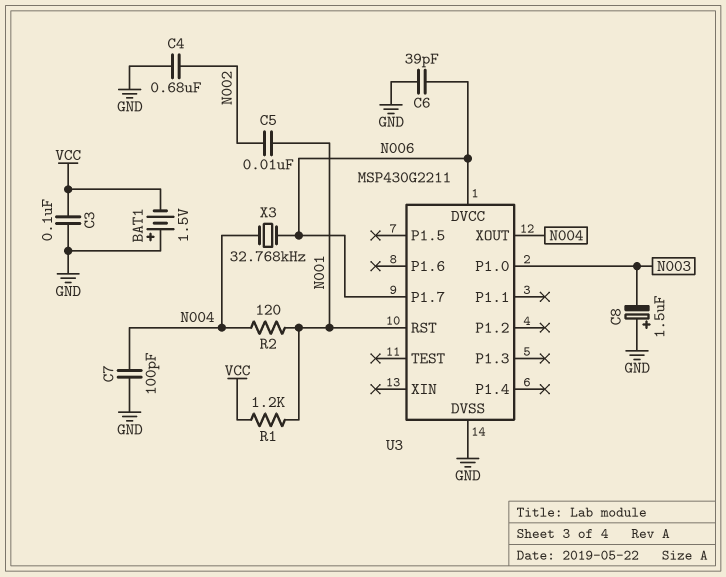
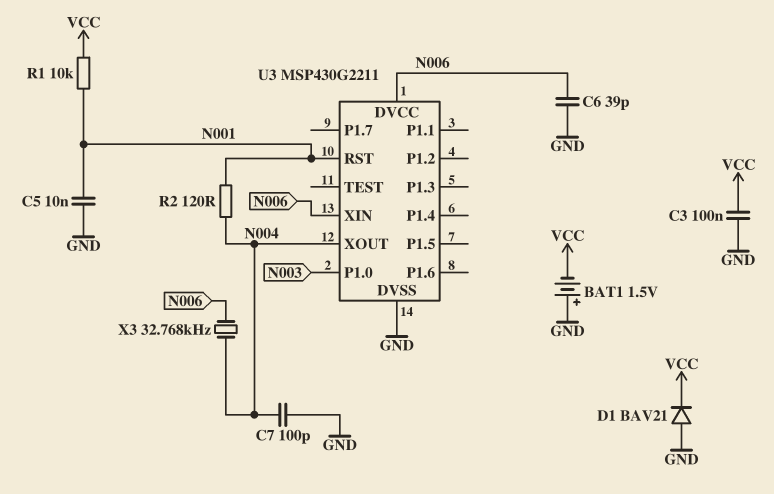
C4: 680nF (GND, N002) -> none
C5: 10nF (N001, N002) -> 10nF (GND, N001)
C8: 1.5uF (plus GND, minus N003) -> none
D1: none -> diode BAV21 (A GND, K VCC)
R1: 1.2k (N001, VCC) -> 10k (N001, VCC)
U3 pin P1.7: N006 -> none
U3 pin XIN: none -> N006

